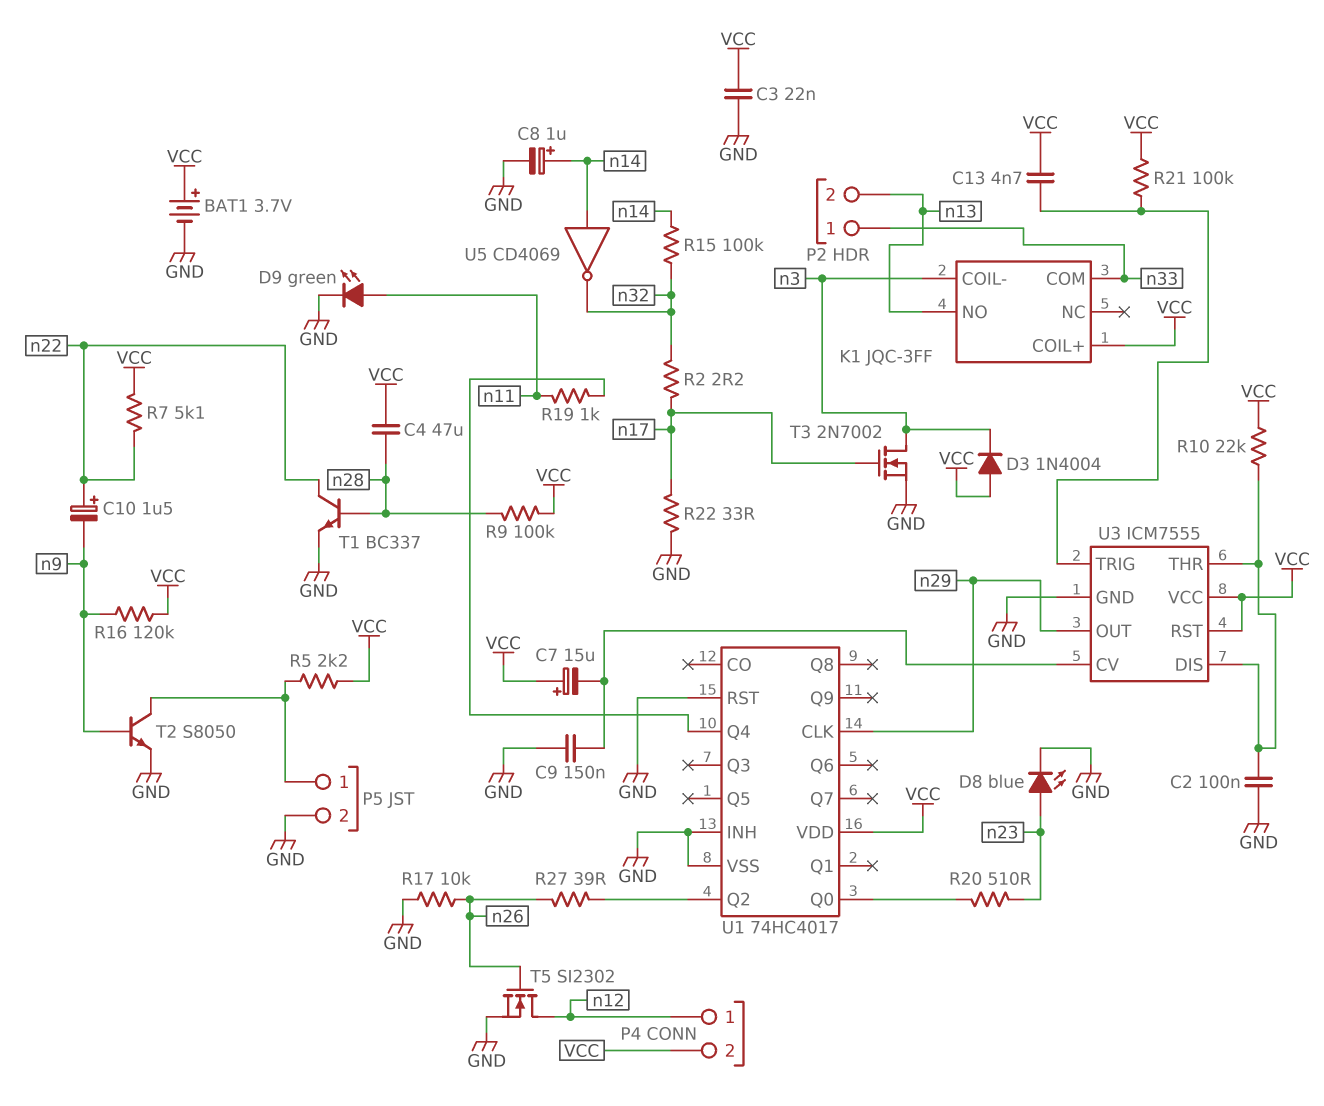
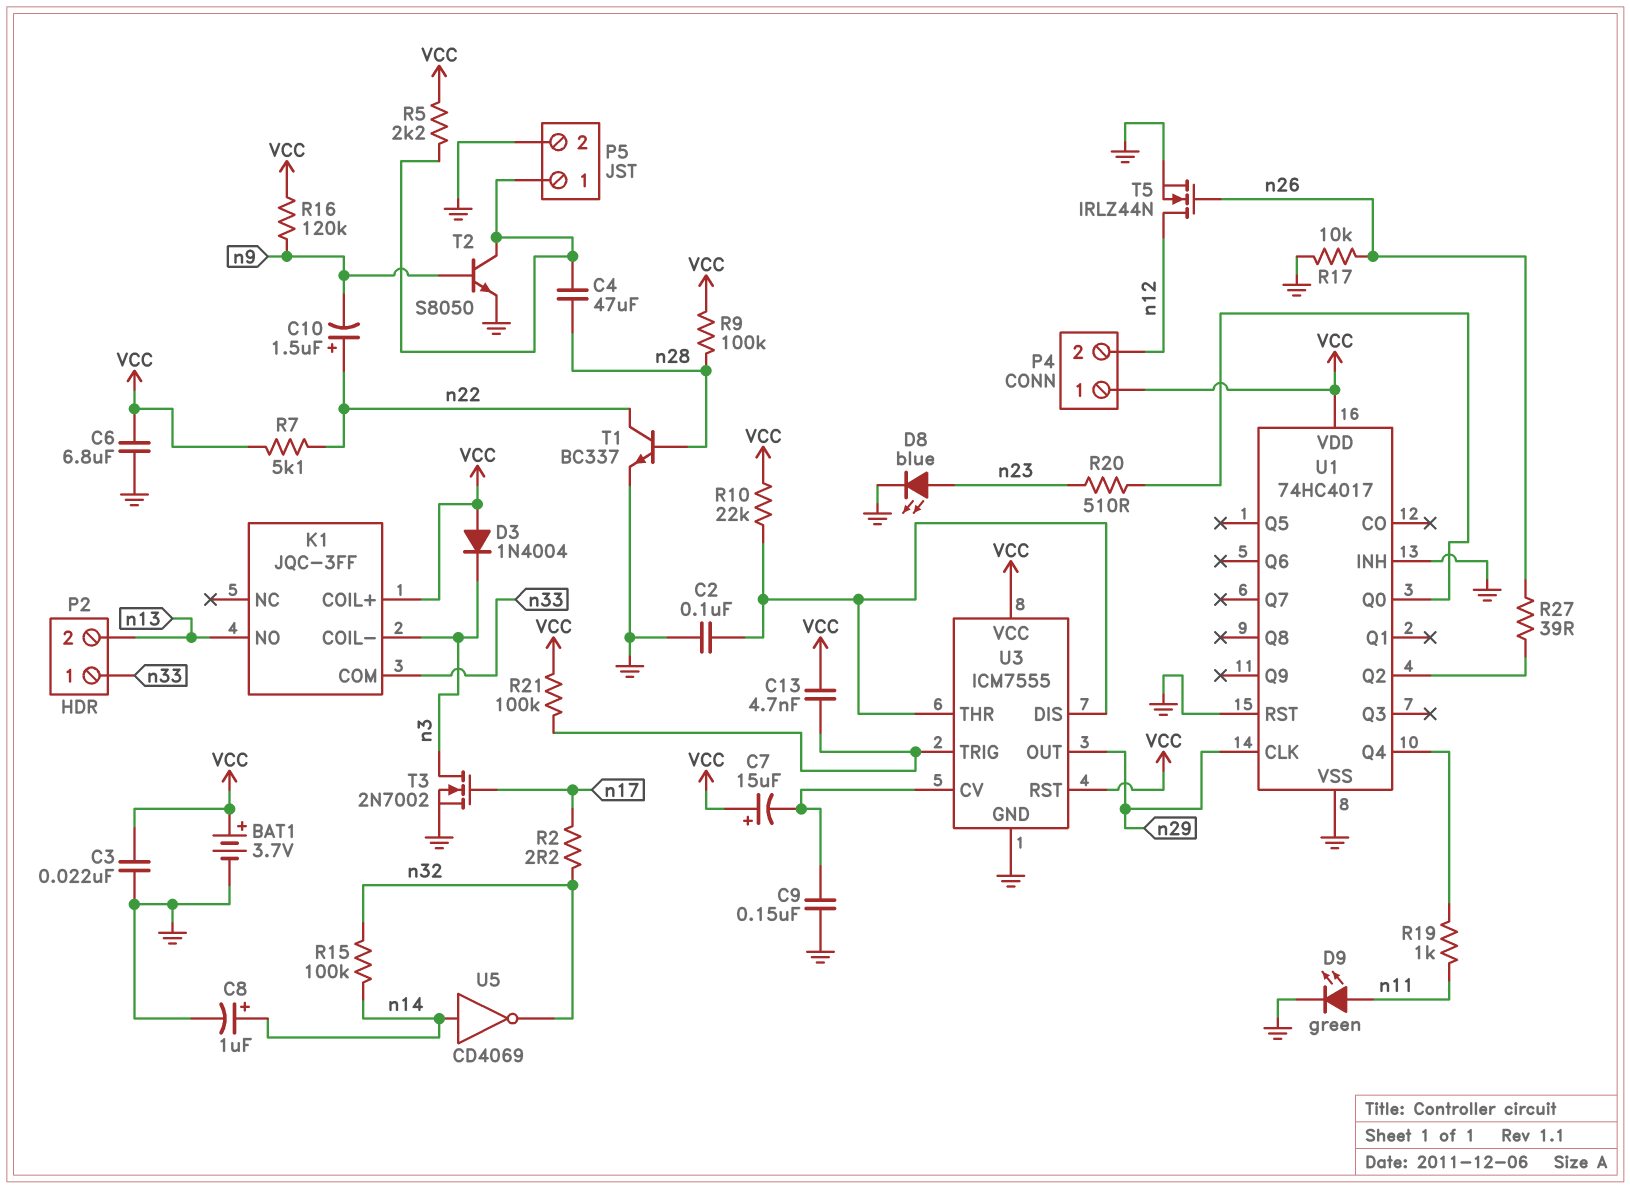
C4: 47uF (VCC, n28) -> 47uF (P5/1, n28)
C6: none -> 6.8uF (GND, VCC)
P4 pin 1: n12 -> VCC
P4 pin 2: VCC -> n12
R22: 33 (GND, n17) -> none
T5: NMOS SI2302 (G n26, D n12, S GND) -> NMOS IRLZ44N (G n26, D n12, S GND)

